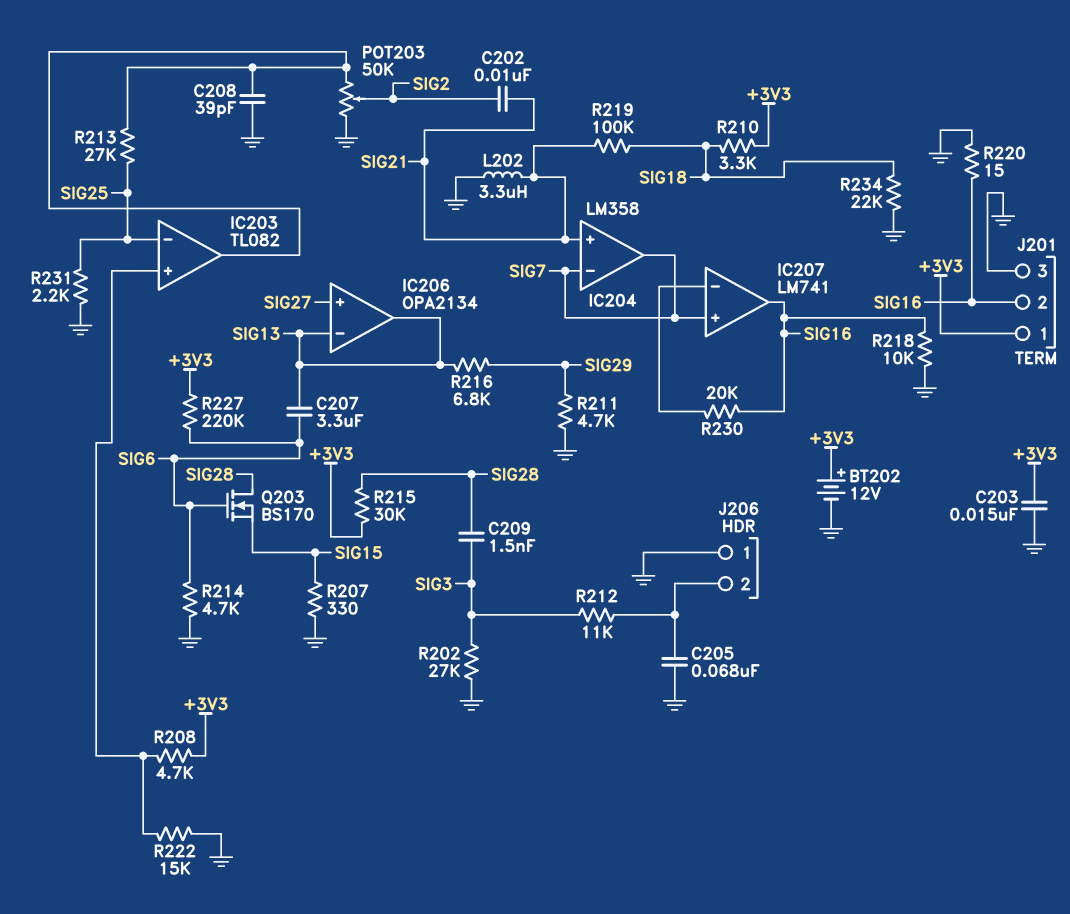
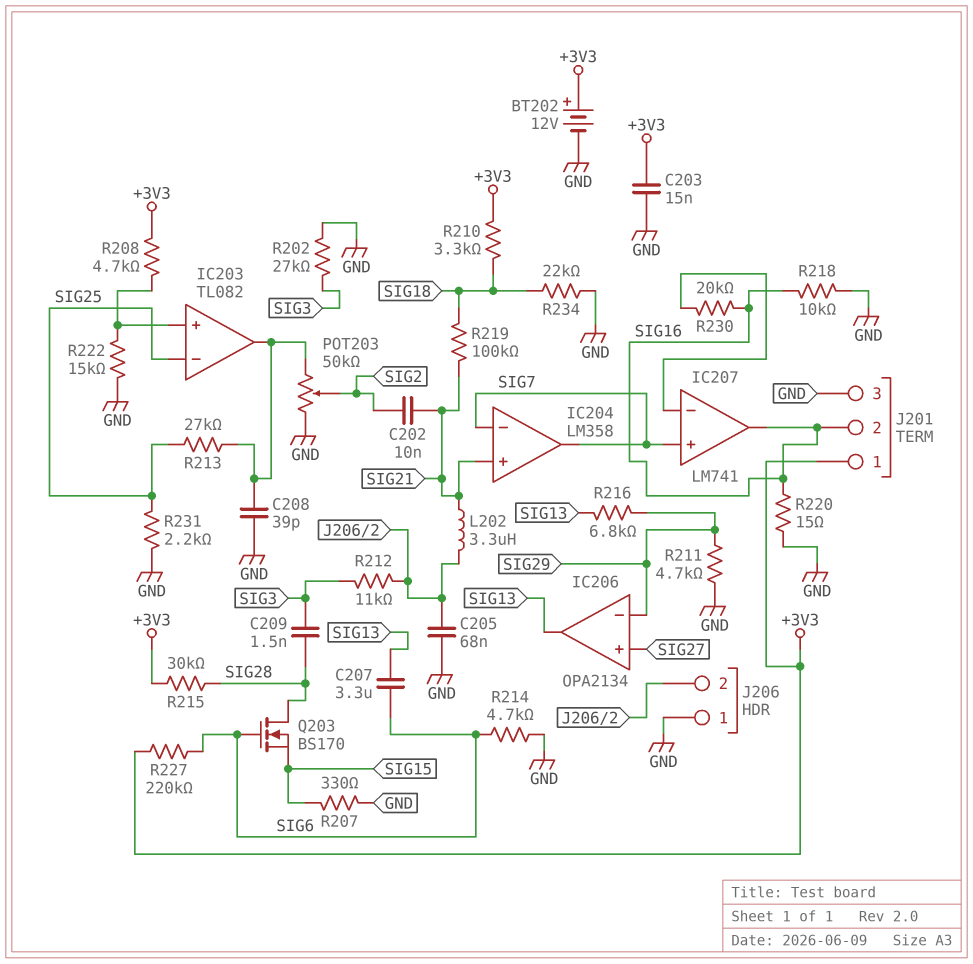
IC206 pin in-: SIG13 -> SIG29
L202: 3.3uH (GND, SIG21) -> 3.3uH (J206/2, SIG21)

